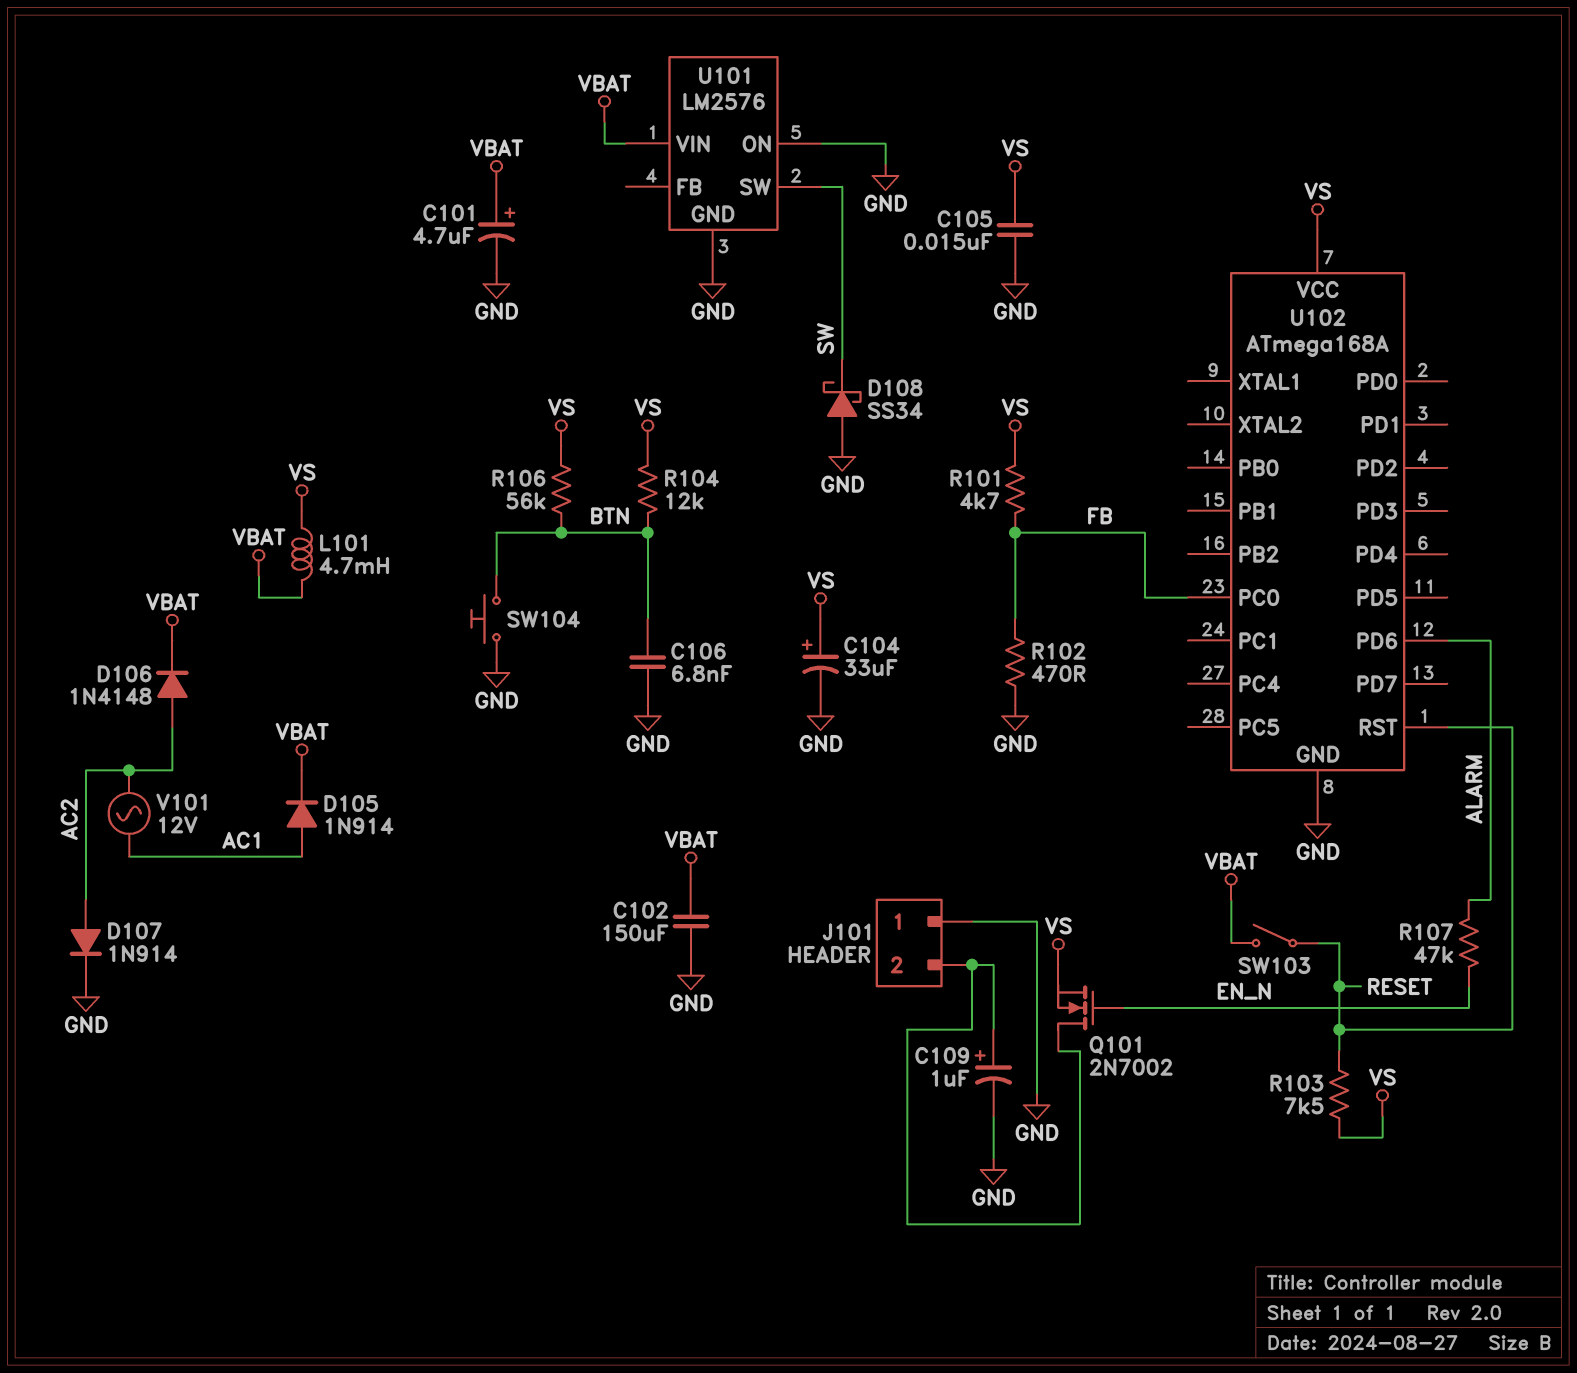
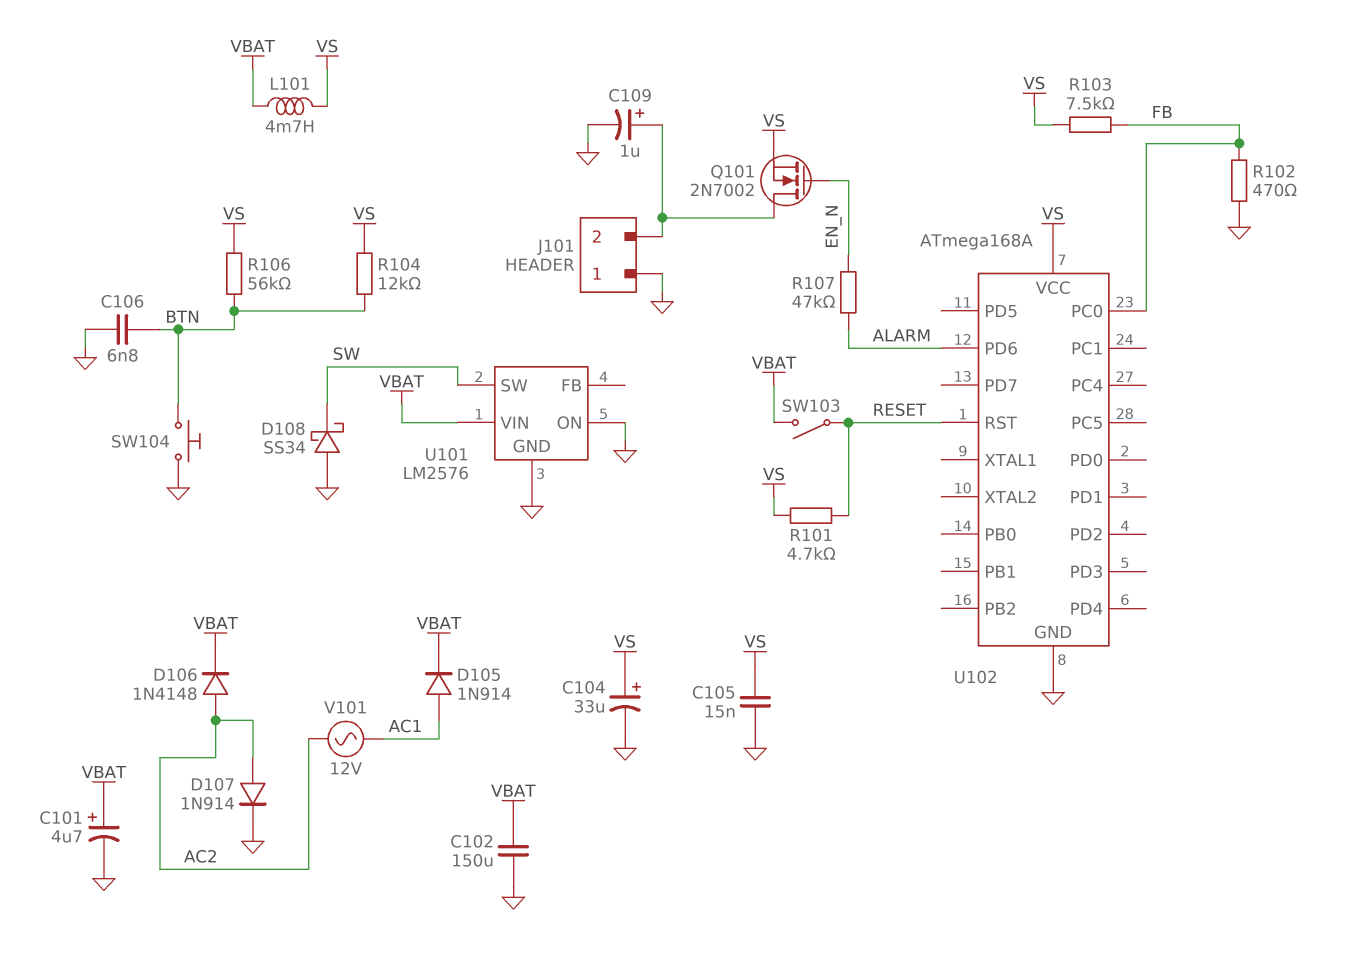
R101: 4.7k (FB, VS) -> 4.7k (RESET, VS)
R103: 7.5k (RESET, VS) -> 7.5k (FB, VS)

